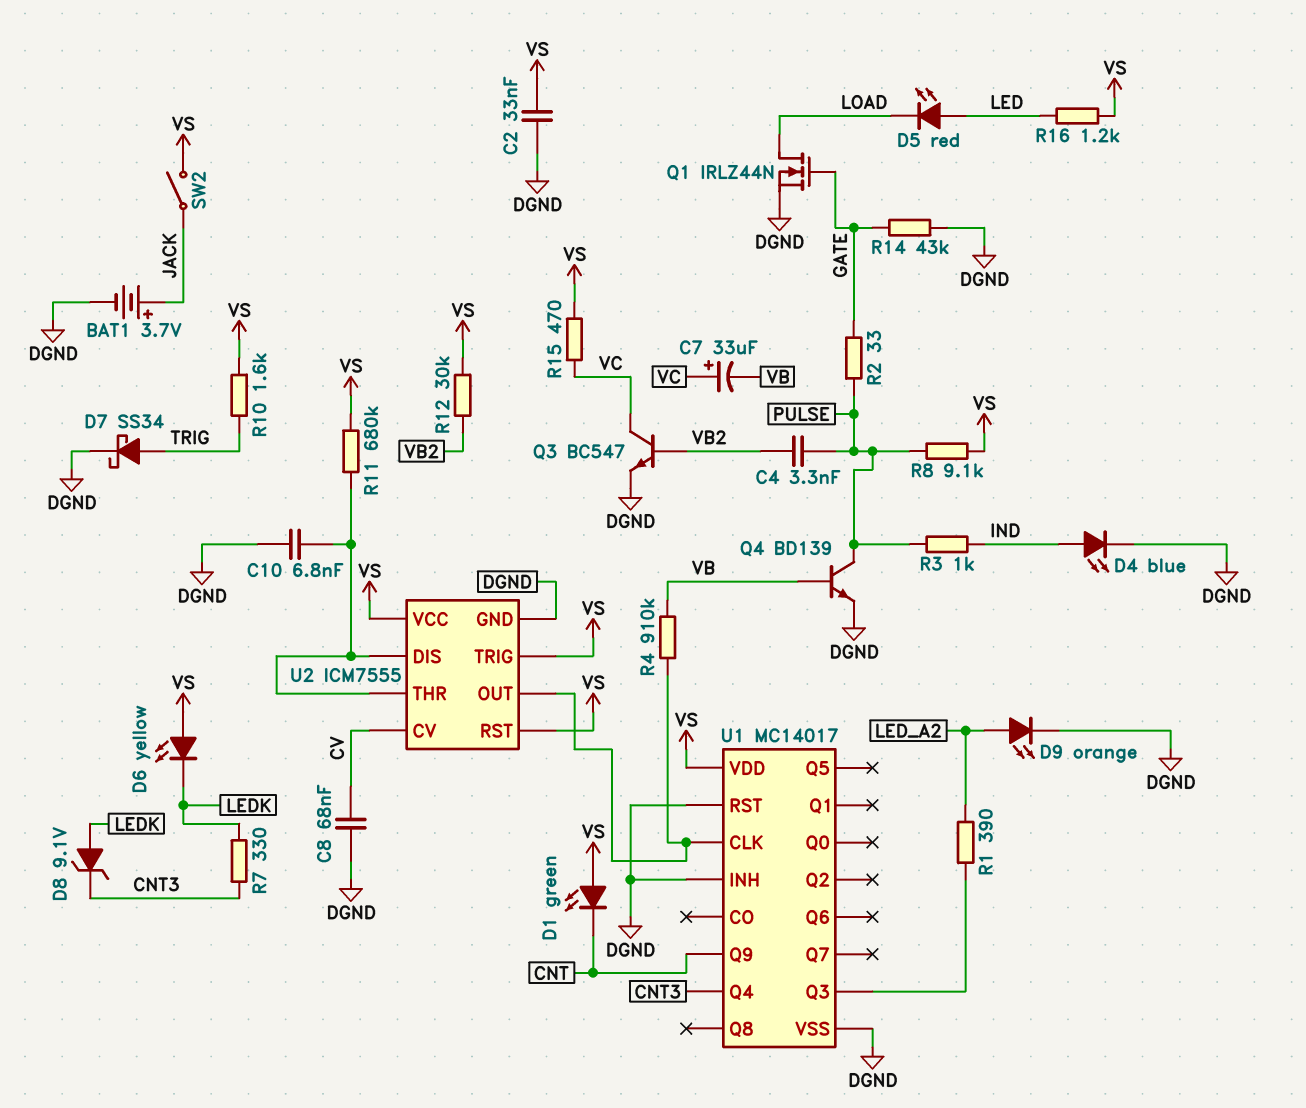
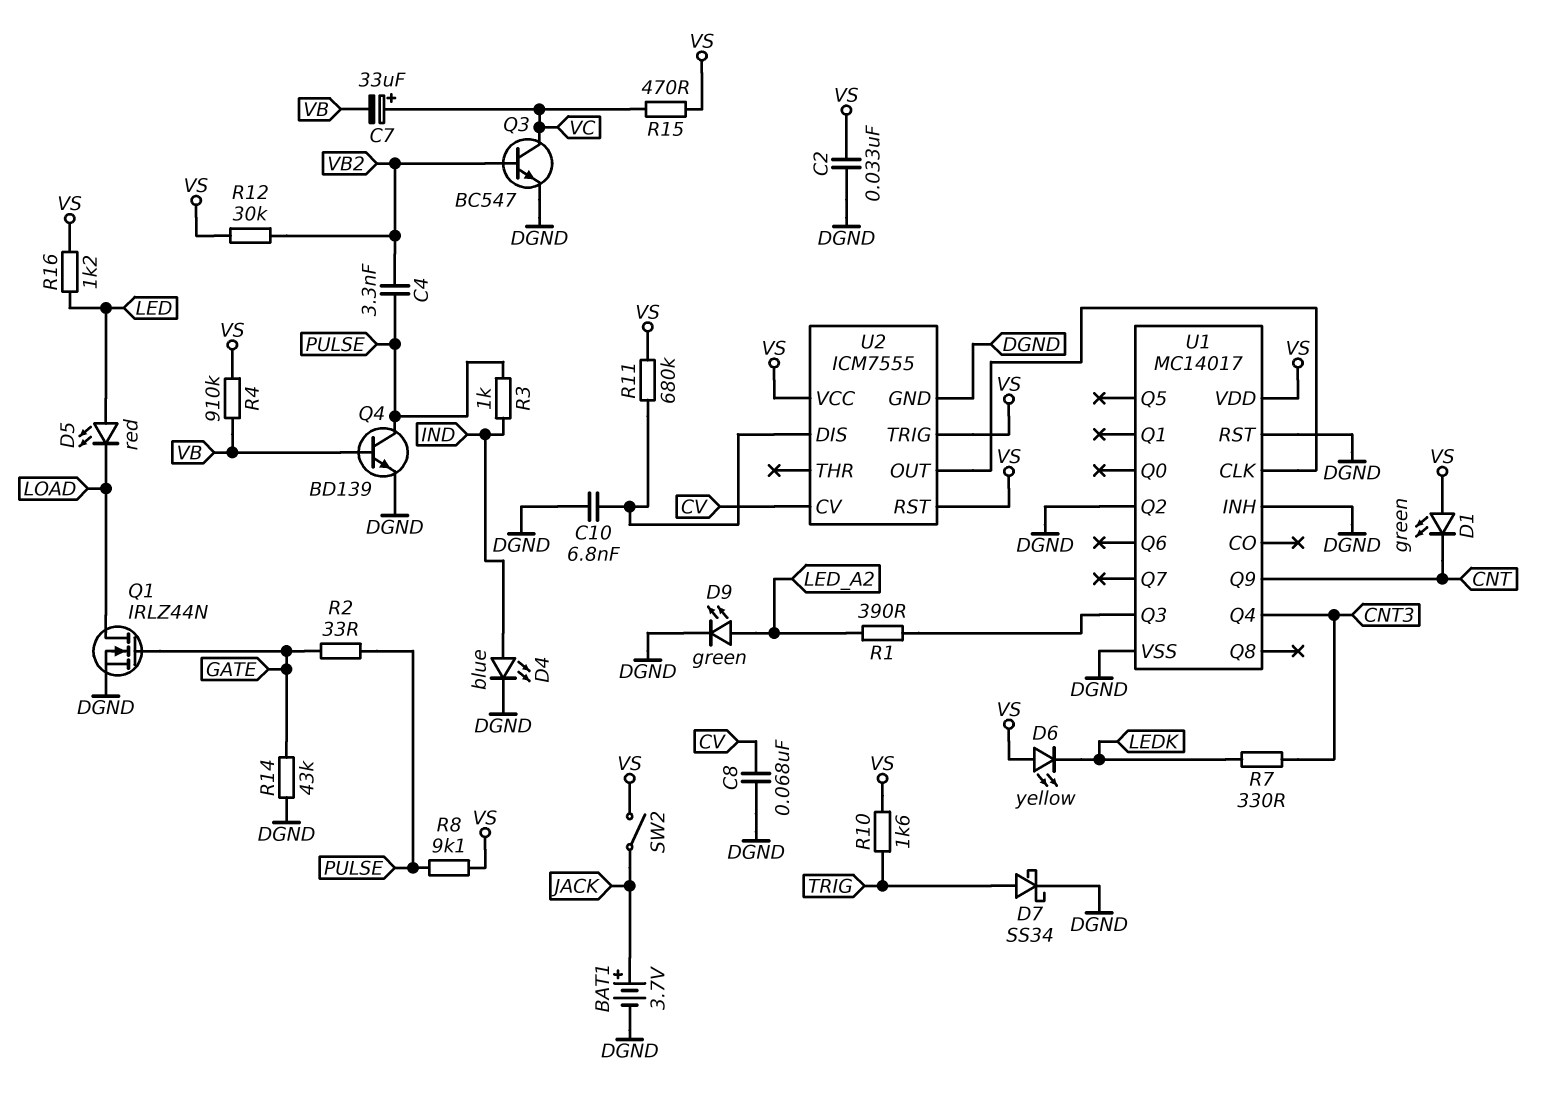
D8: zener 9.1V (A LEDK, K CNT3) -> none
D9: LED orange (A LED_A2, K DGND) -> LED green (A LED_A2, K DGND)
R4: 910k (U1/CLK, VB) -> 910k (VB, VS)
U1 pin Q2: none -> DGND
U2 pin THR: U2/DIS -> none

